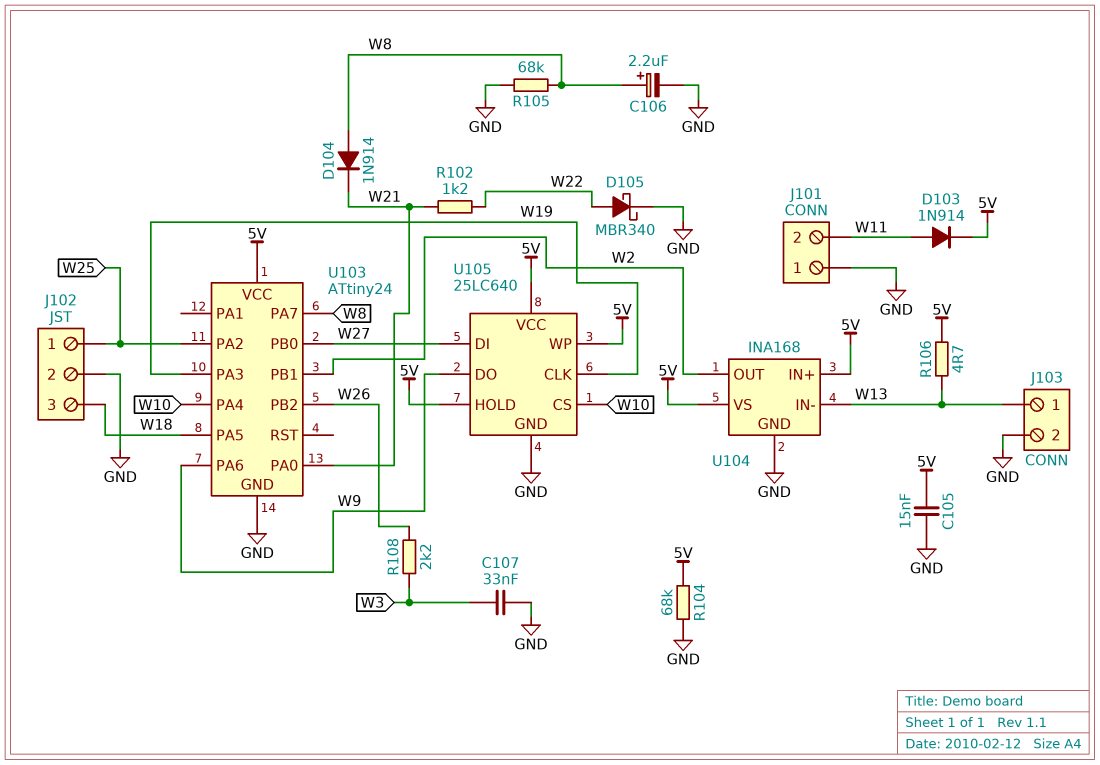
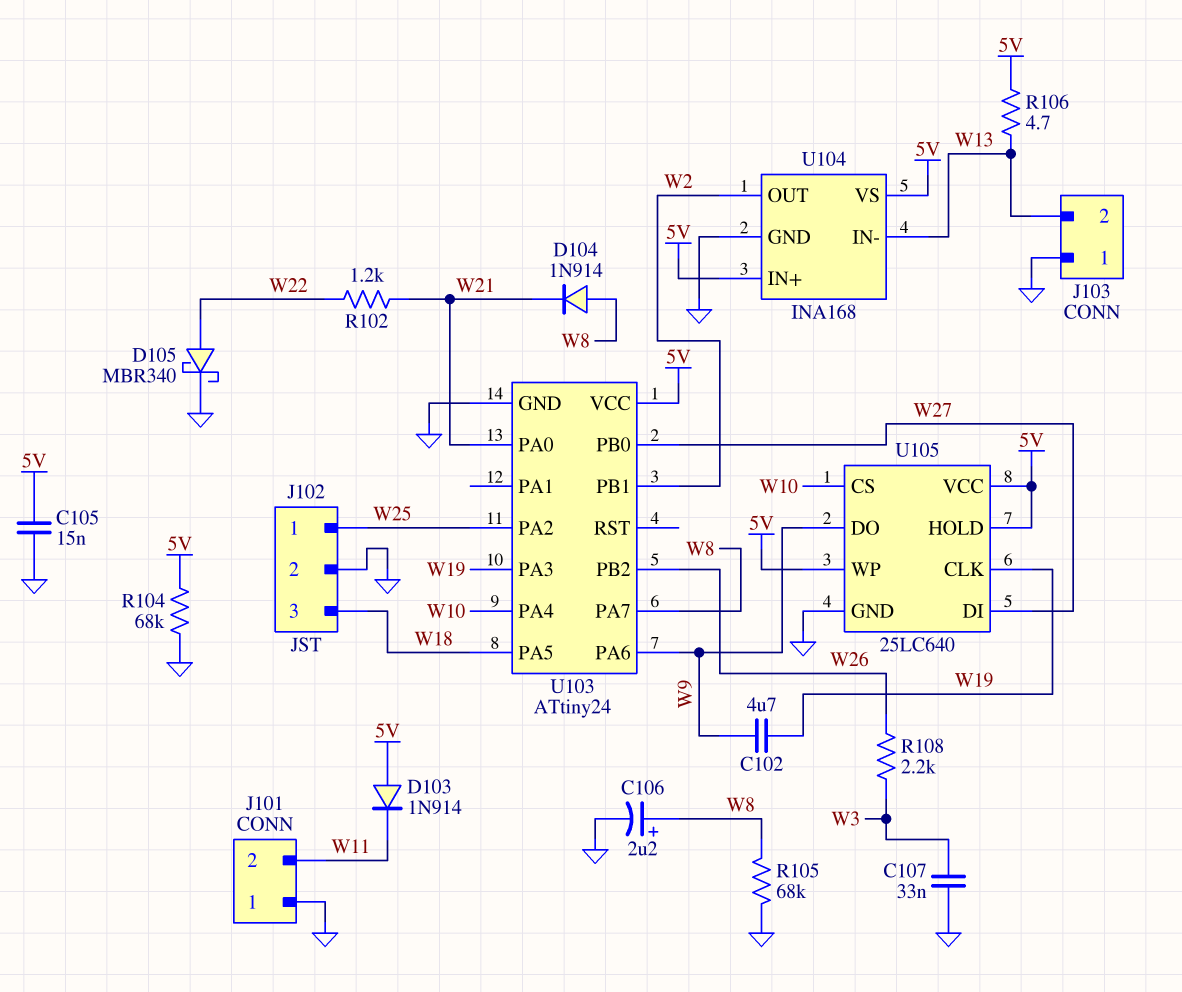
C102: none -> 4.7uF (W9, W19)
D103: diode 1N914 (A W11, K 5V) -> diode 1N914 (A 5V, K W11)
J103 pin 1: W13 -> GND
J103 pin 2: GND -> W13

